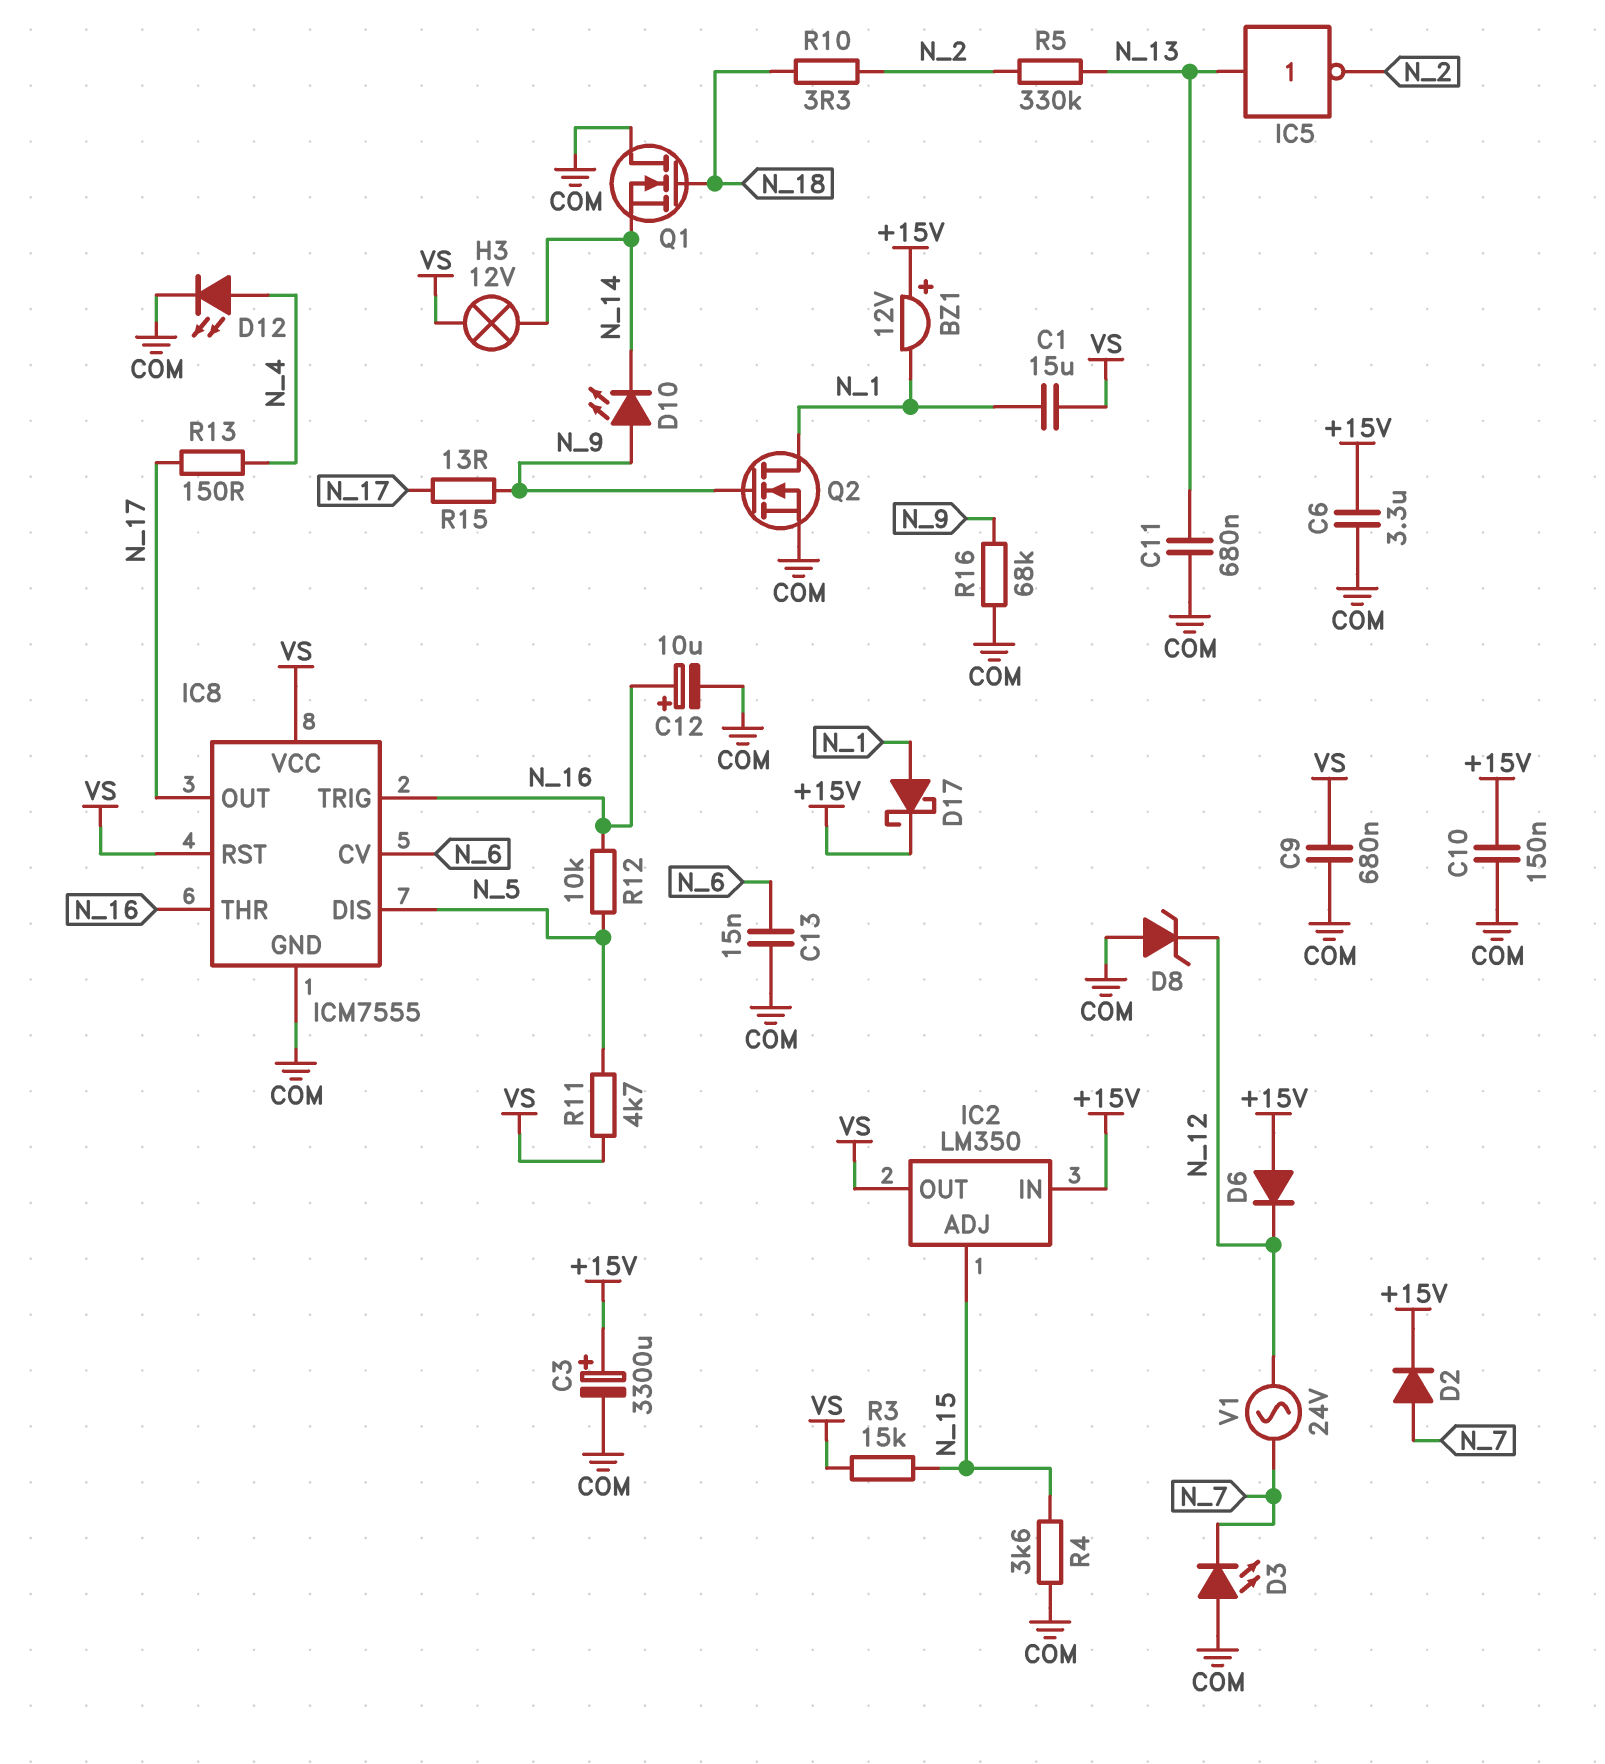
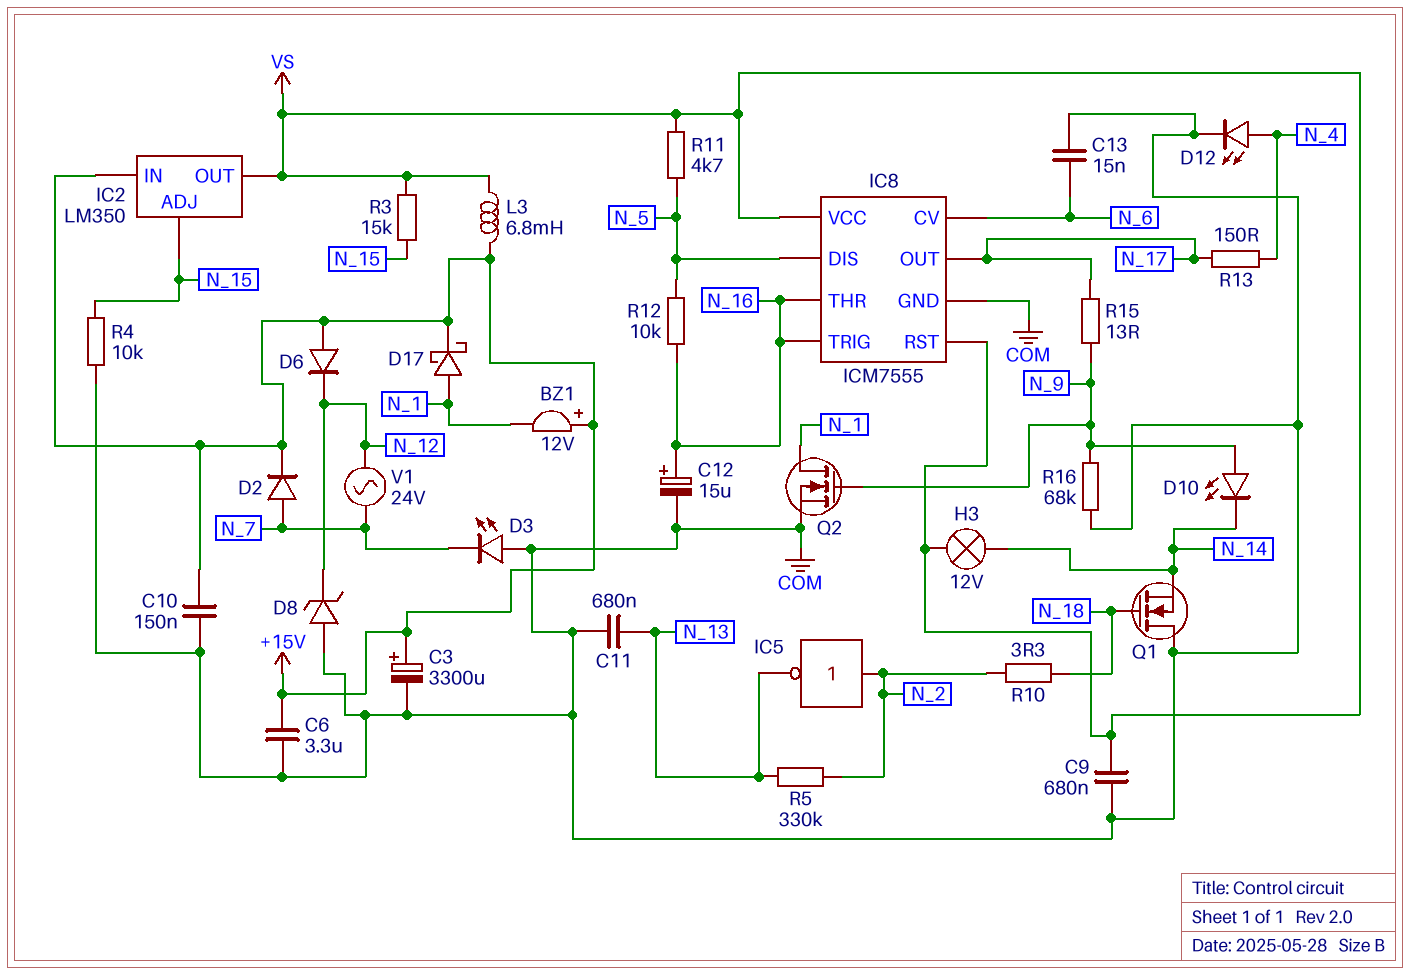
C1: 15uF (N_1, VS) -> none
C12: 10uF (plus N_16, minus COM) -> 15uF (plus N_16, minus COM)
IC5: NOT (in N_13, out N_2) -> NOT (in N_2, out N_13)
L3: none -> 6.8mH (+15V, VS)
R4: 3.6k (COM, N_15) -> 10k (COM, N_15)

